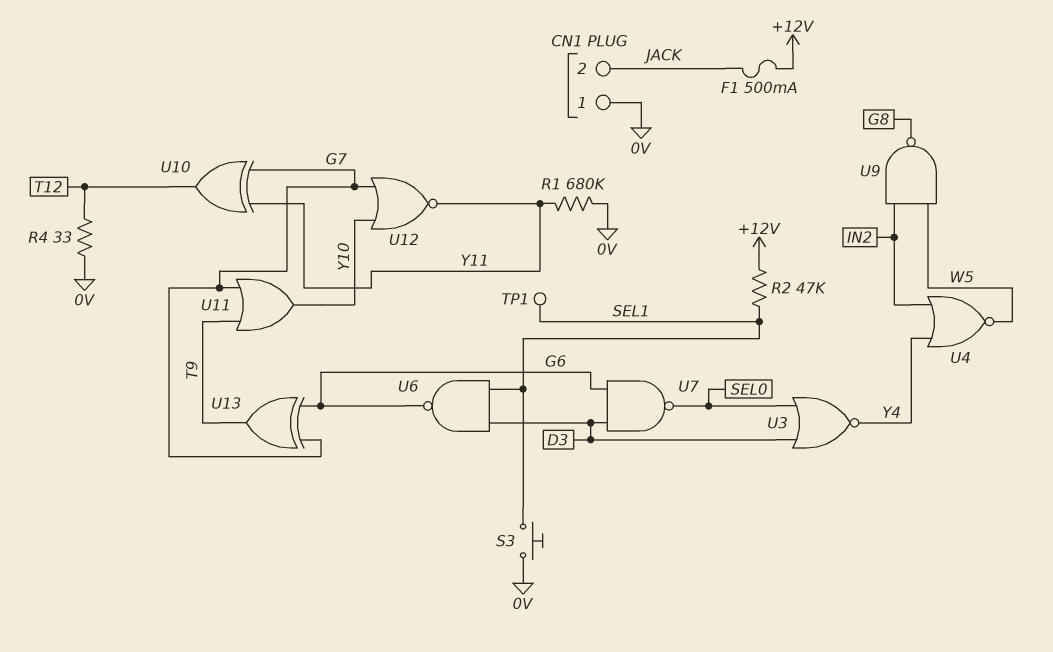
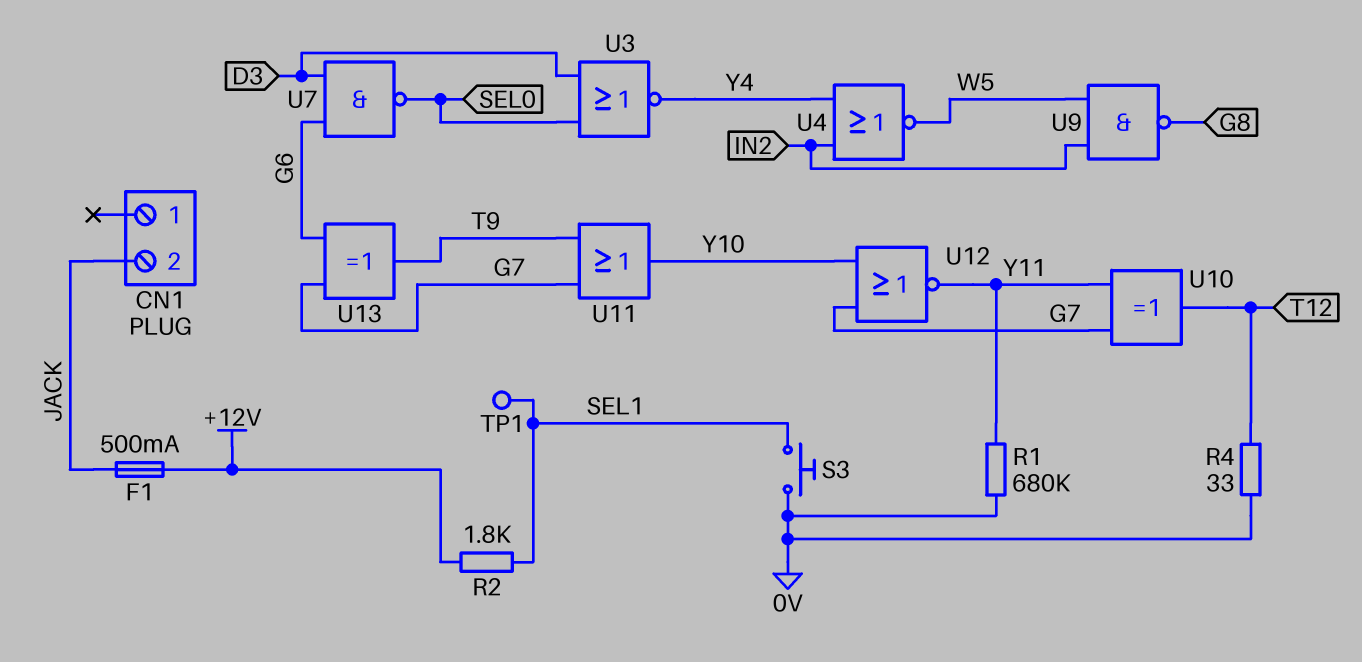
CN1 pin 1: 0V -> none
R2: 47k (+12V, SEL1) -> 1.8k (+12V, SEL1)
U6: NAND (in D3, in SEL1, out G6) -> none

